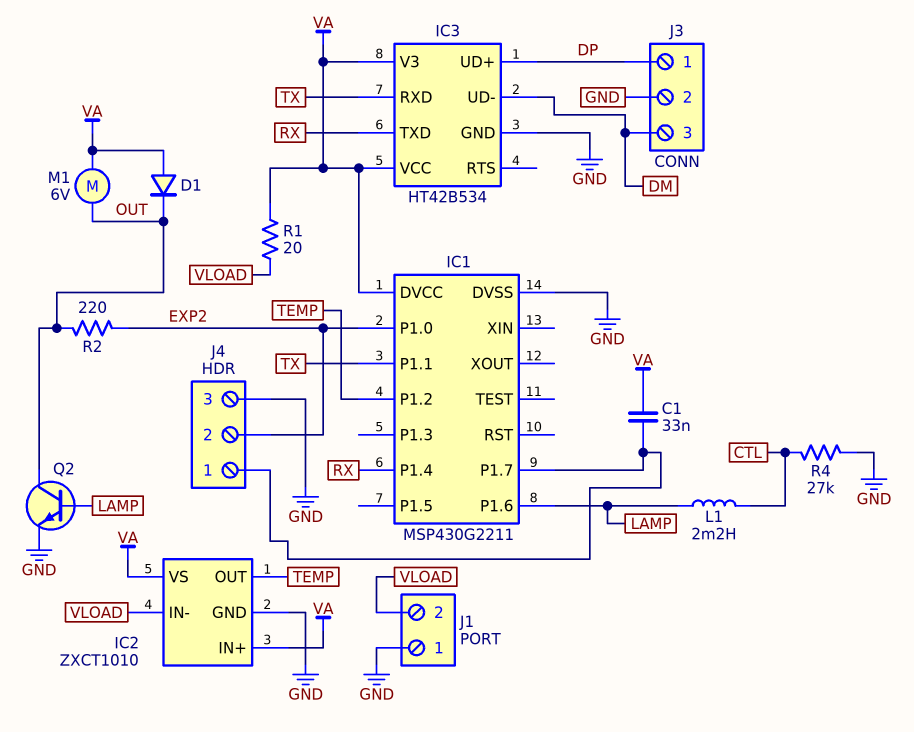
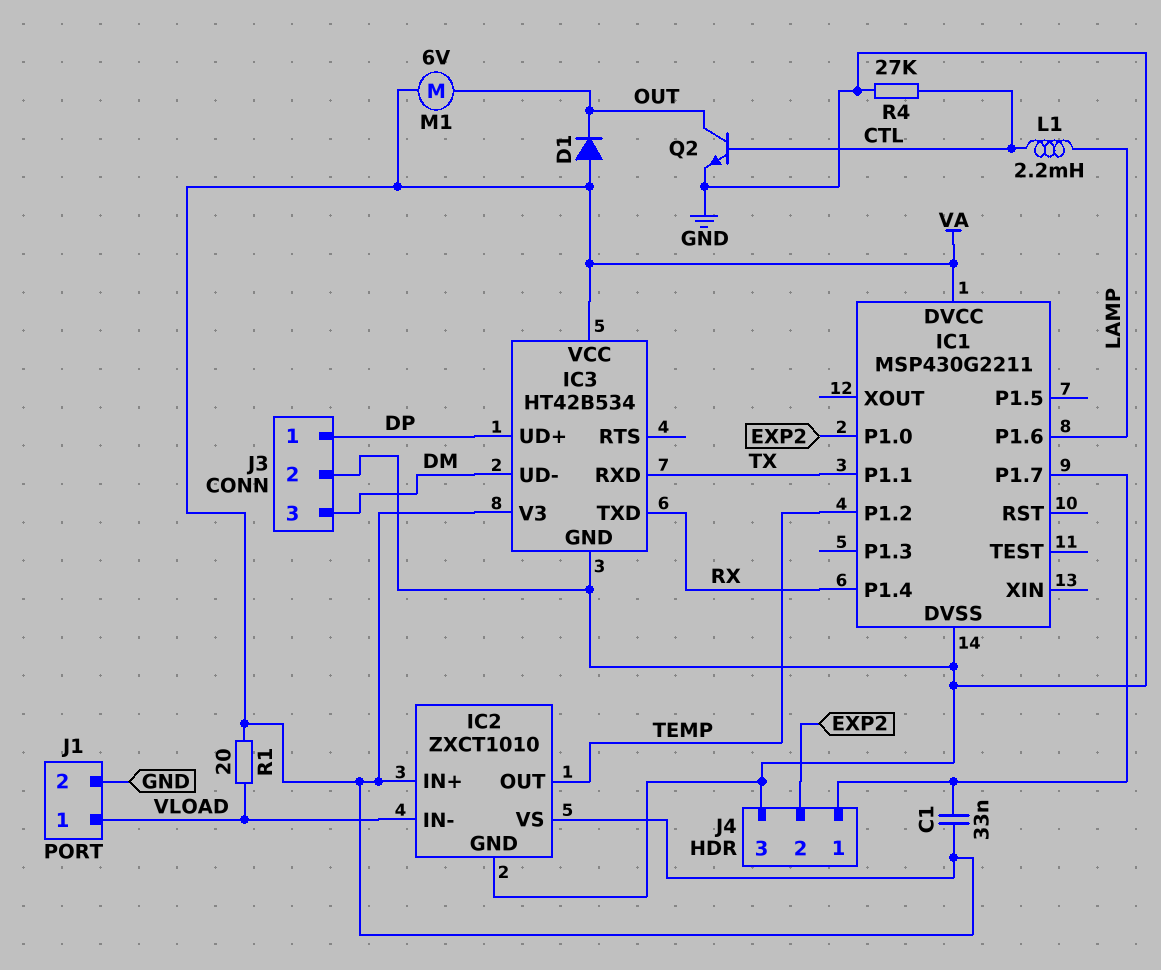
J1 pin 1: GND -> VLOAD
J1 pin 2: VLOAD -> GND
Q2: NPN (B LAMP, C OUT, E GND) -> NPN (B CTL, C OUT, E GND)
R2: 220 (EXP2, OUT) -> none

